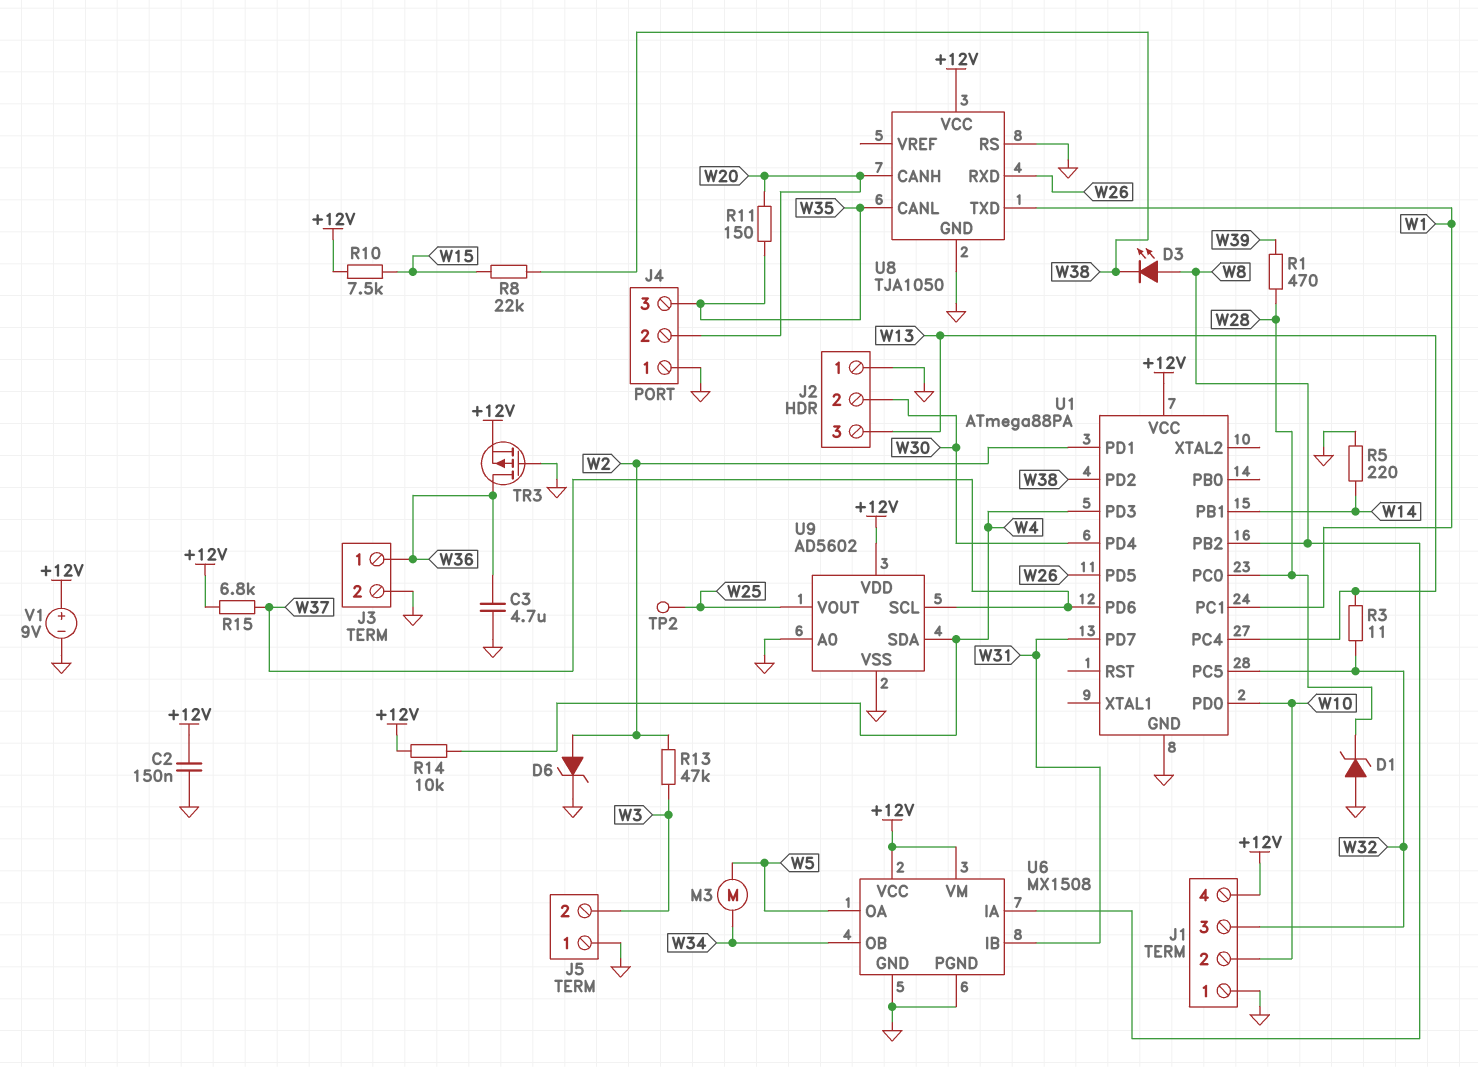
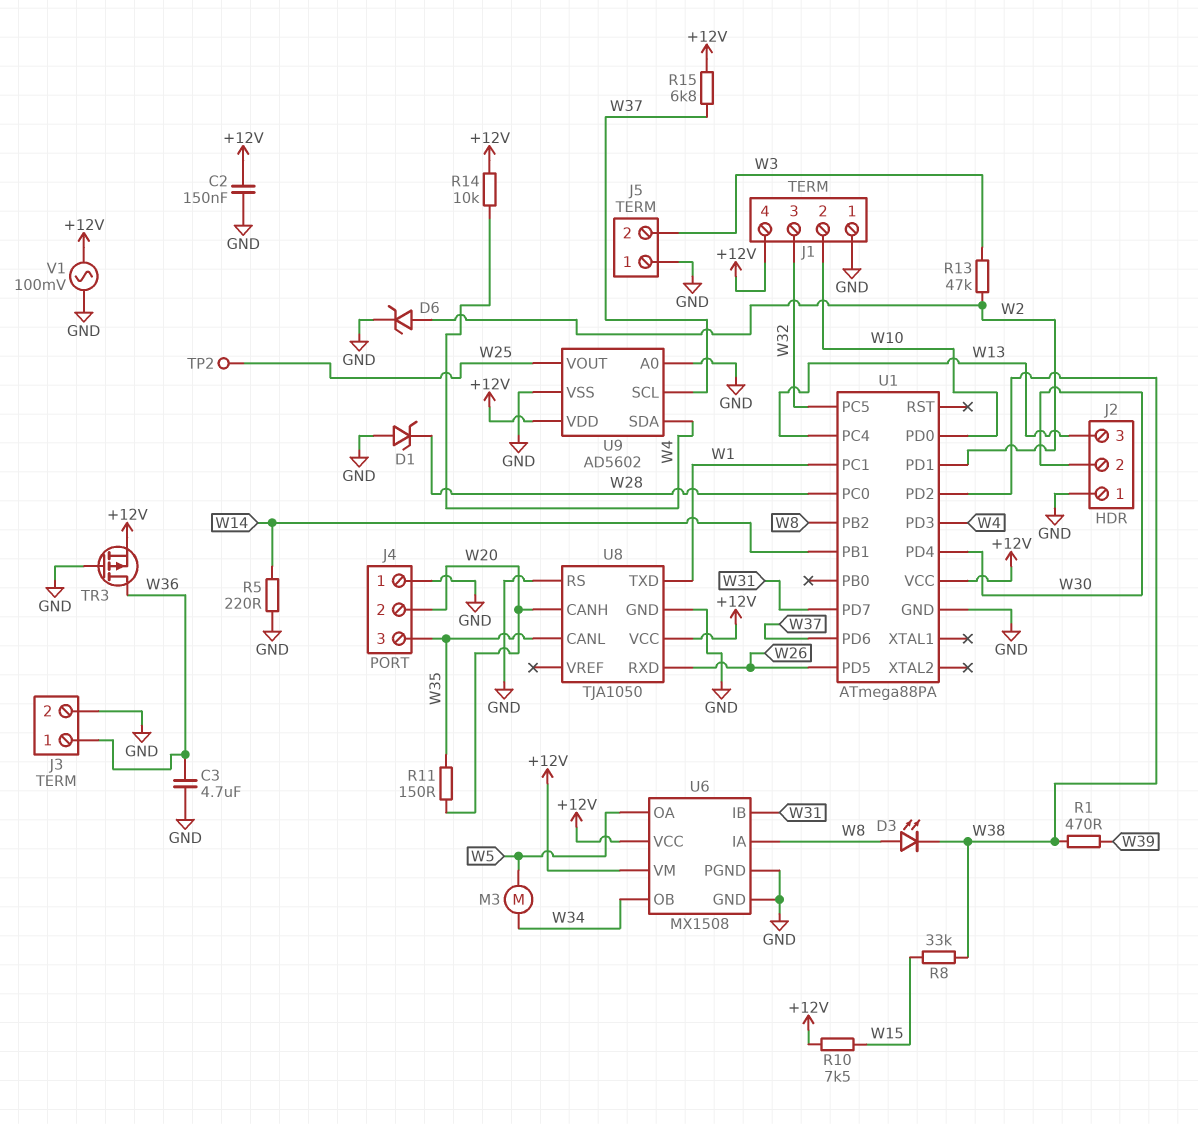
R1: 470 (W28, W39) -> 470 (W38, W39)
R3: 11 (W13, W32) -> none
R8: 22k (W15, W38) -> 33k (W15, W38)
V1: 9V (plus +12V, minus GND) -> AC 100mV (+12V, GND)

